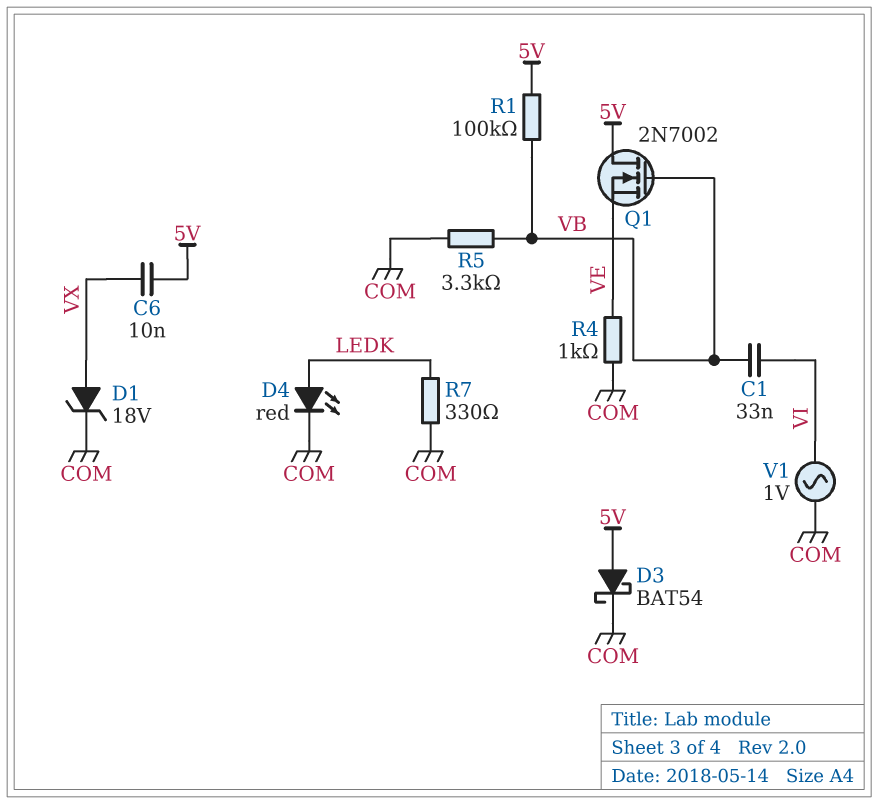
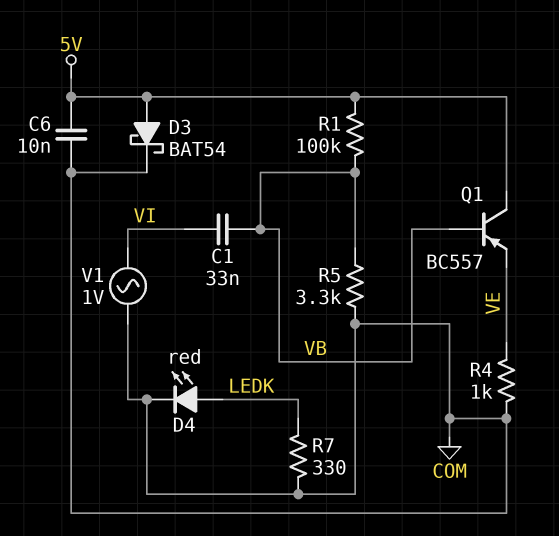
C6: 10nF (5V, VX) -> 10nF (5V, COM)
D1: zener 18V (A VX, K COM) -> none
Q1: NMOS 2N7002 (G VB, D 5V, S VE) -> PNP BC557 (B VB, C 5V, E VE)

